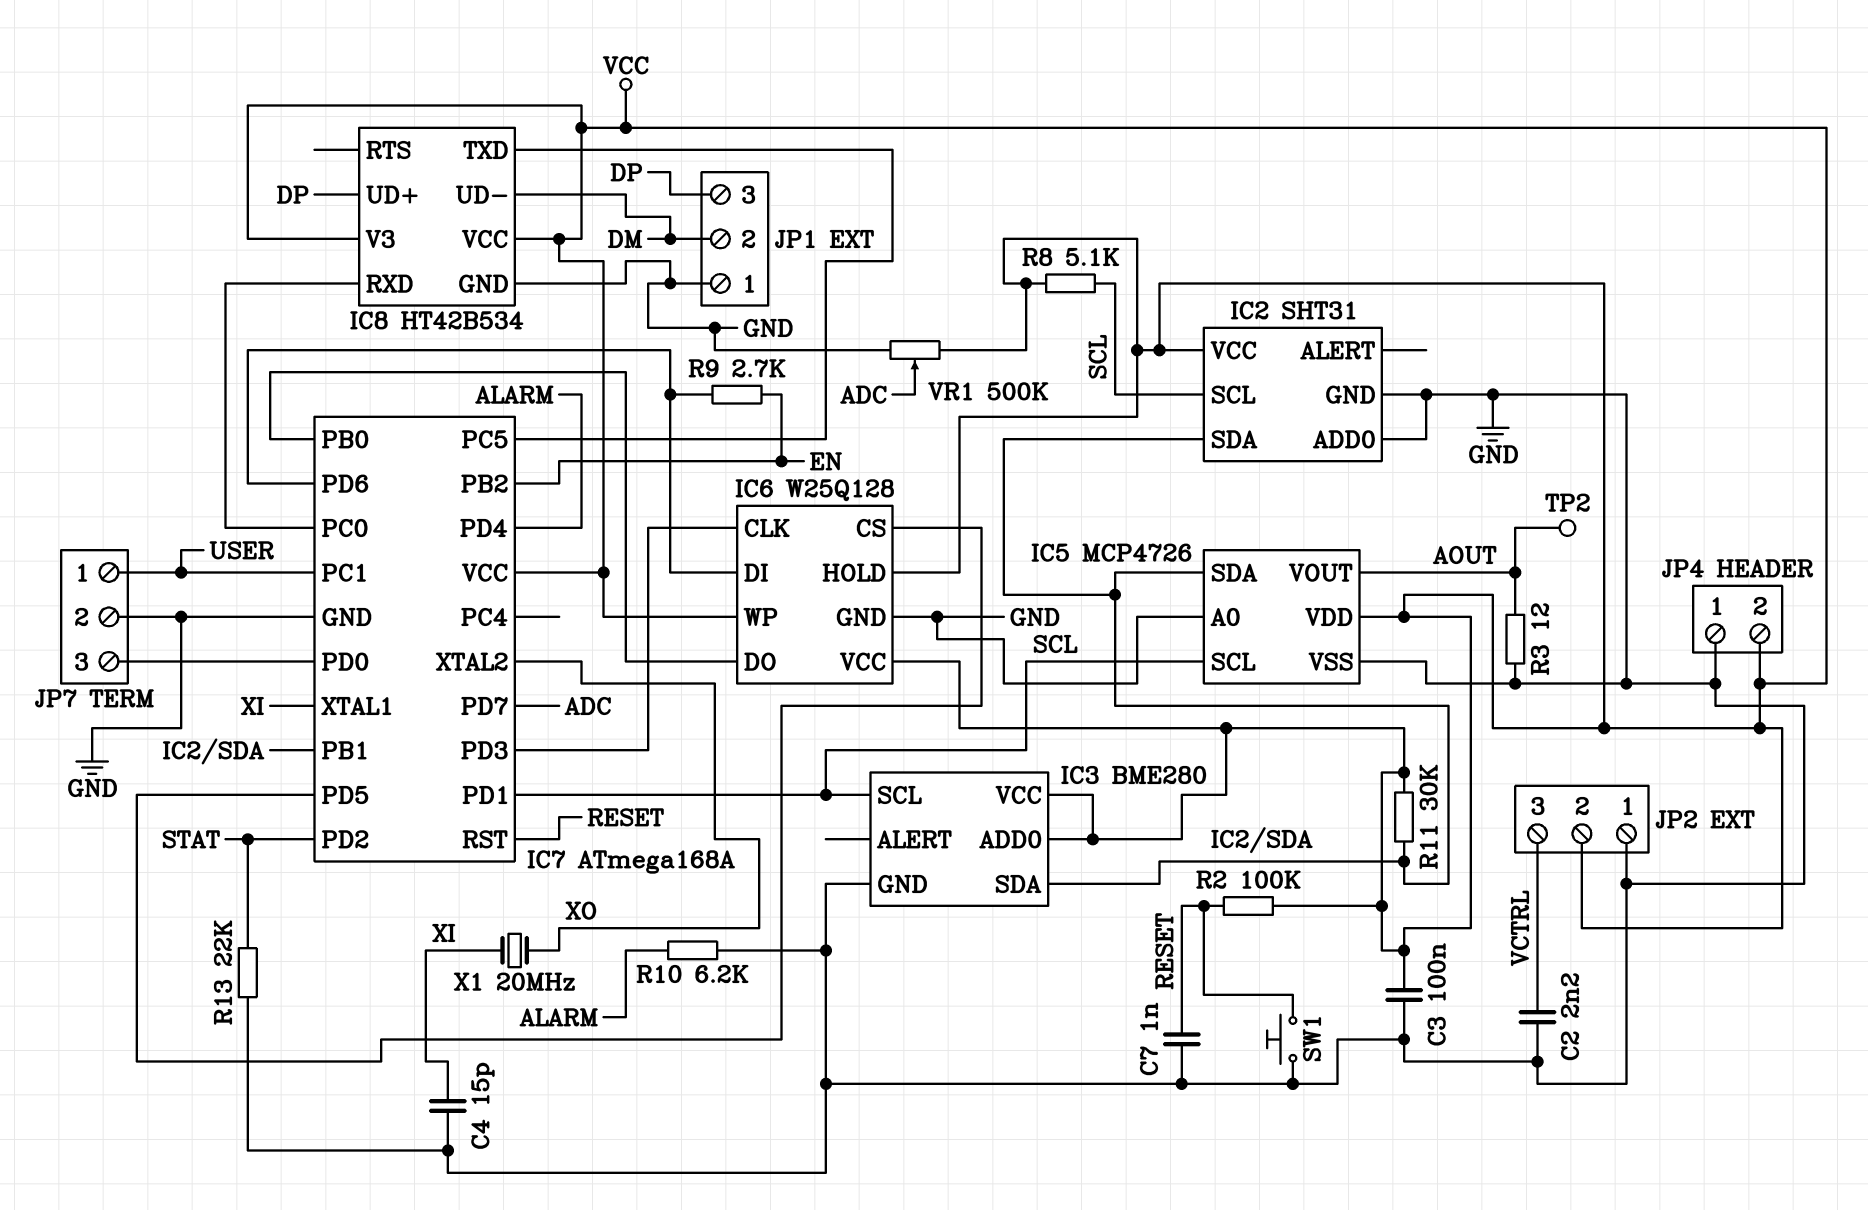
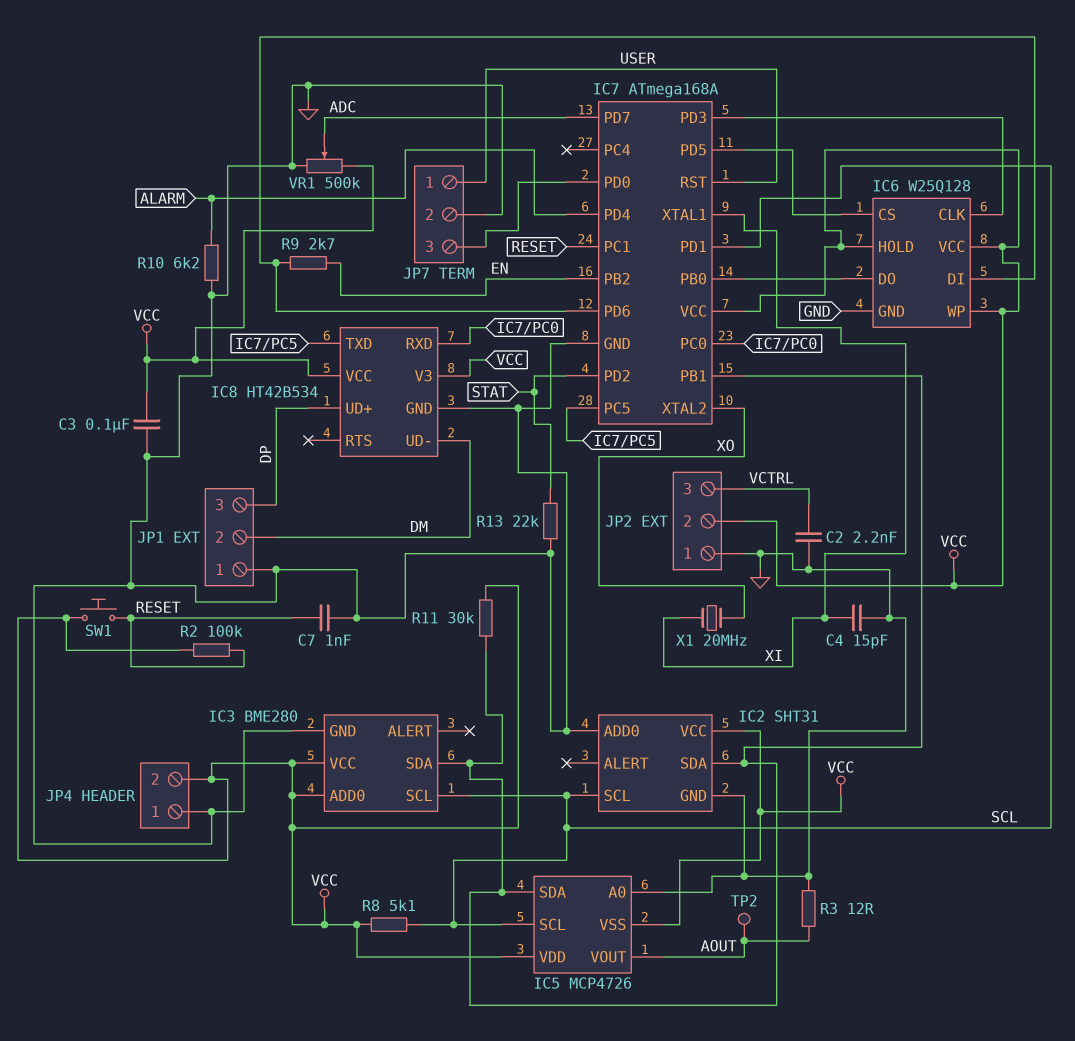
IC5 pin VSS: GND -> VCC
IC7 pin PC1: USER -> RESET
IC7 pin RST: RESET -> USER
SW1: button (GND, RESET) -> button (RESET, VCC)

